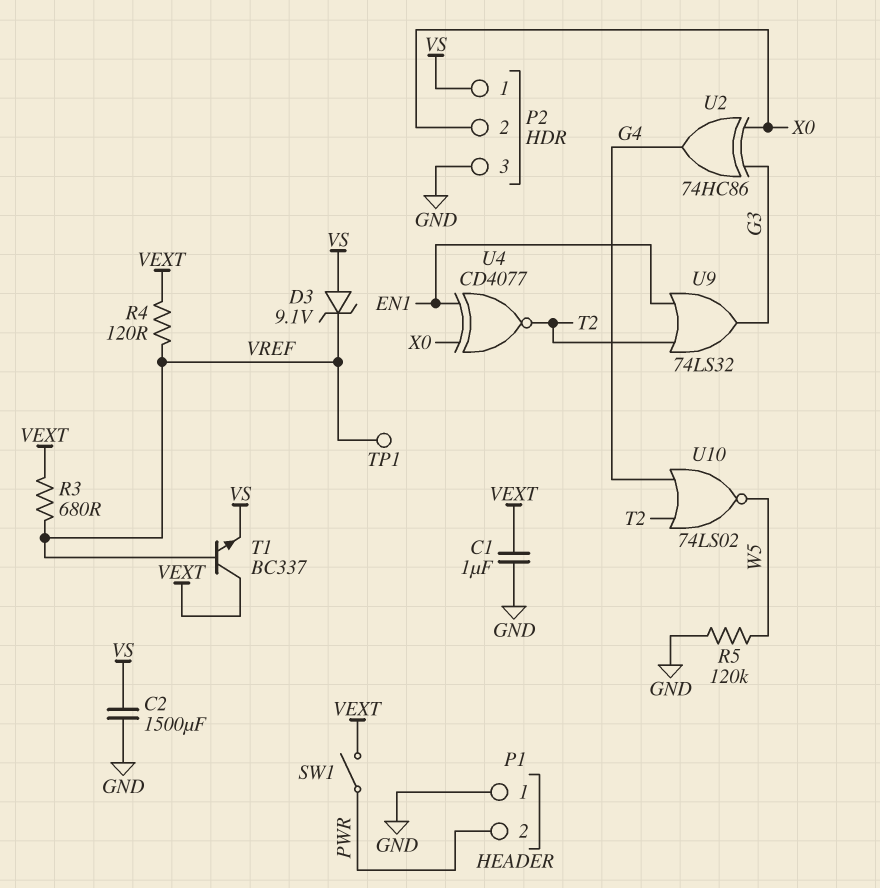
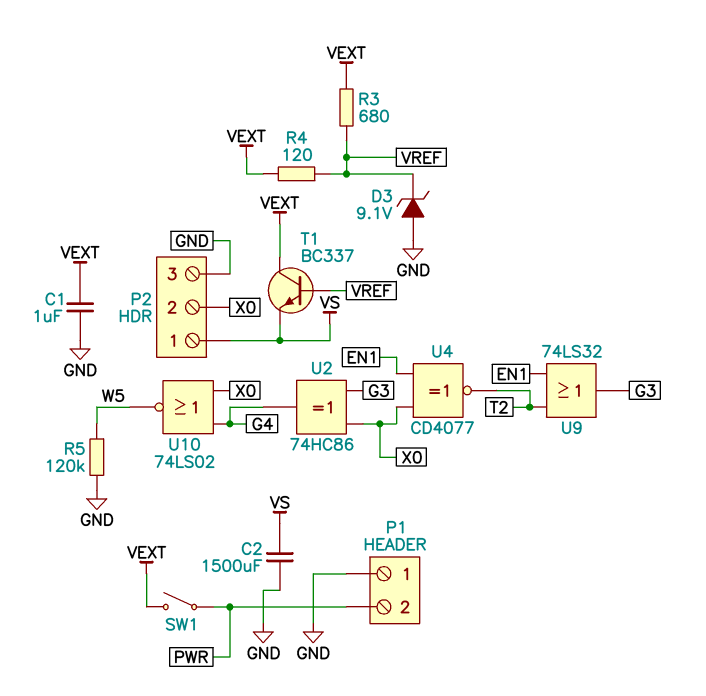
D3: zener 9.1V (A VS, K VREF) -> zener 9.1V (A GND, K VREF)
TP1: test point (VREF) -> none
U10: NOR 74LS02 (in G4, in T2, out W5) -> NOR 74LS02 (in G4, in X0, out W5)

